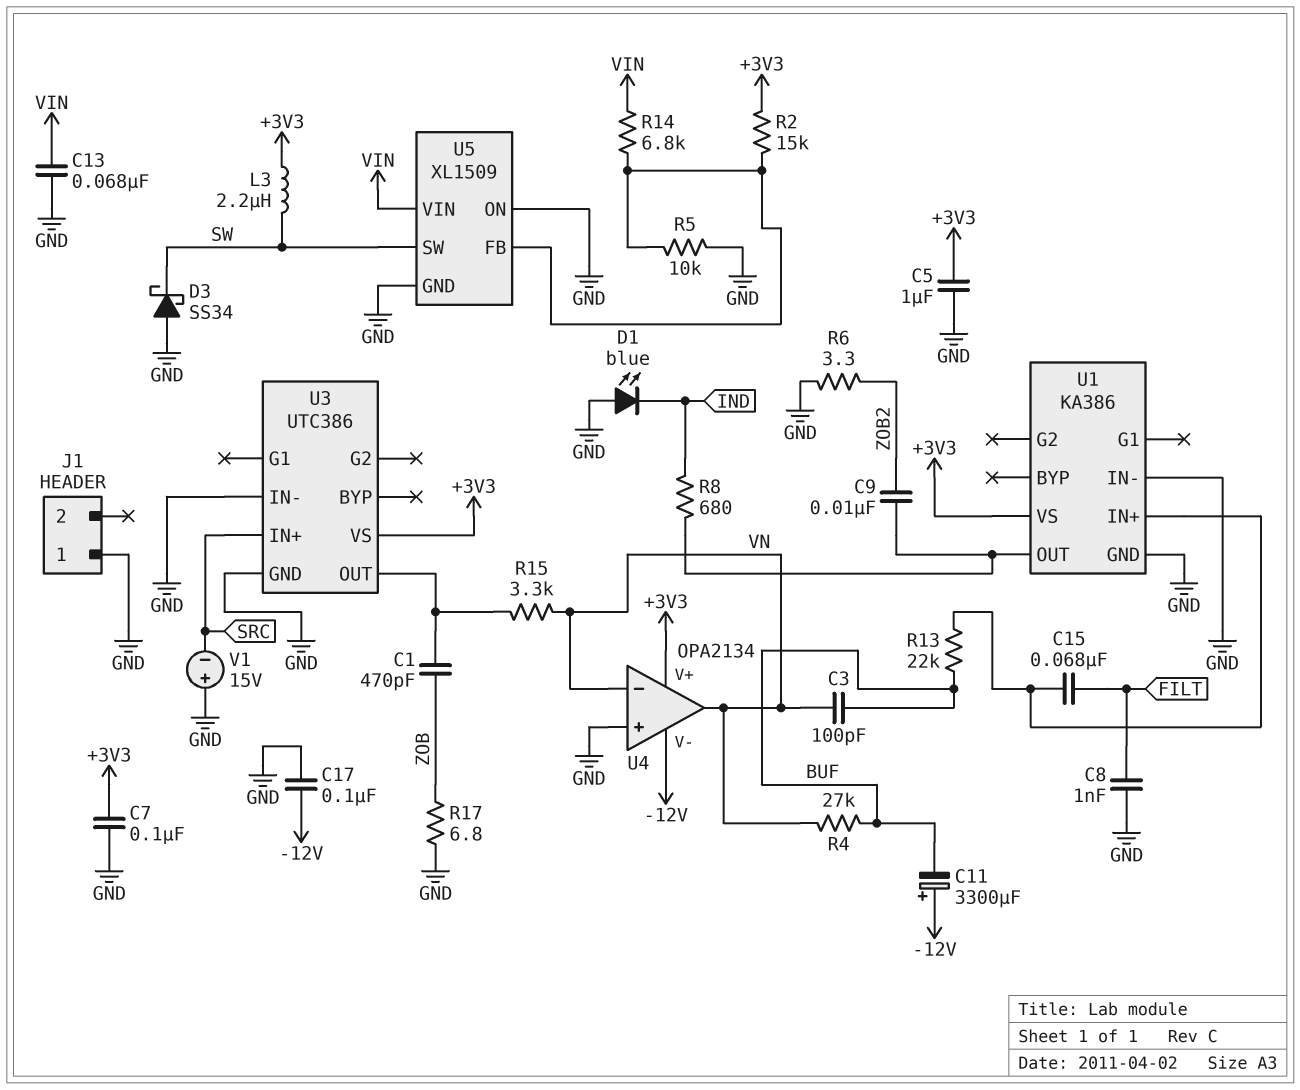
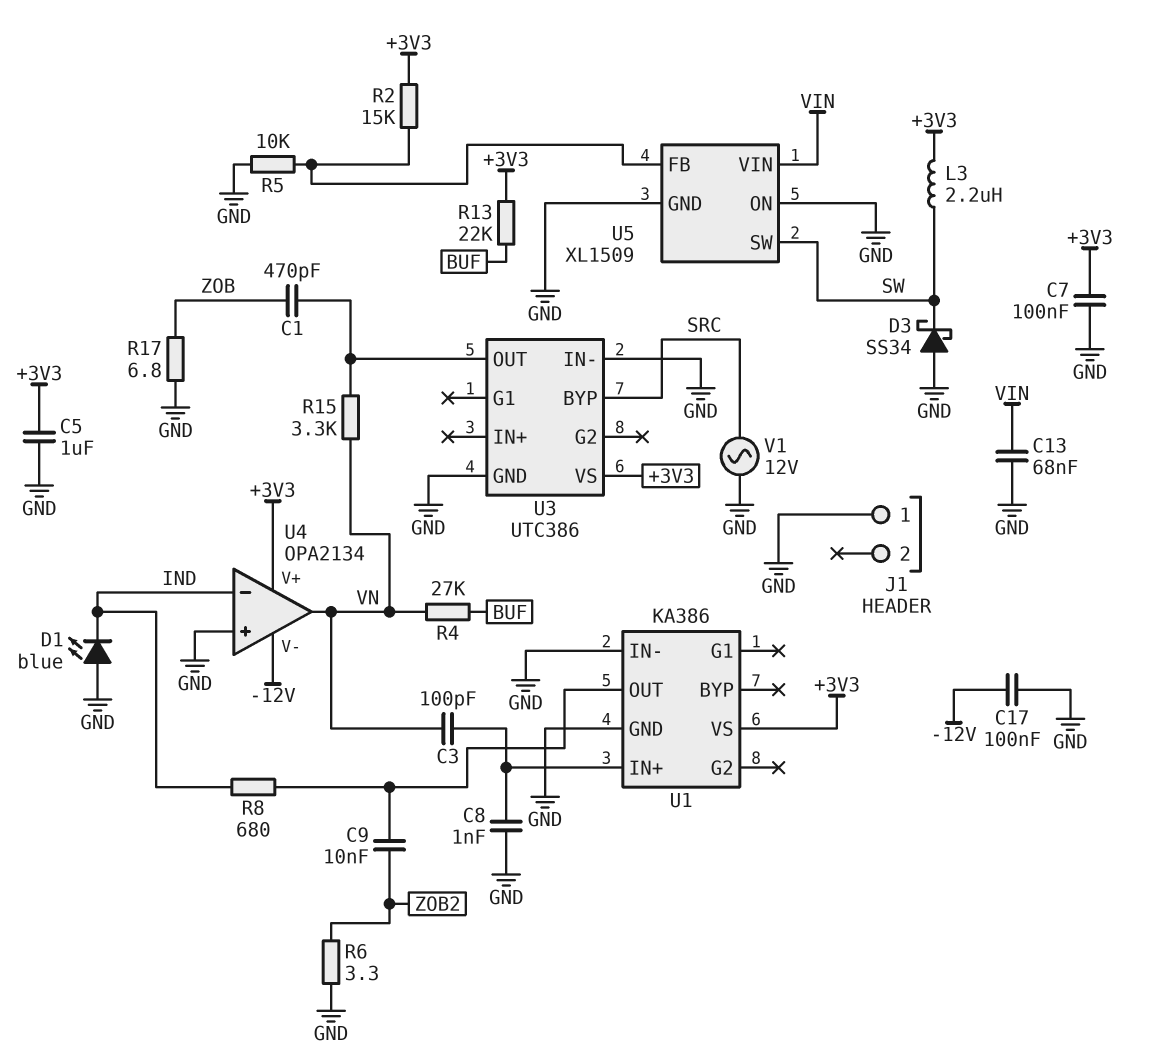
C3: 100pF (BUF, VN) -> 100pF (U1/IN+, VN)
C8: 1nF (FILT, GND) -> 1nF (GND, U1/IN+)
C11: 3300uF (plus -12V, minus BUF) -> none
C15: 68nF (FILT, U1/IN+) -> none
R13: 22k (BUF, U1/IN+) -> 22k (+3V3, BUF)
R14: 6.8k (U5/FB, VIN) -> none
U3 pin BYP: none -> SRC
U3 pin IN+: SRC -> none
U4 pin in-: VN -> IND
V1: 15V (plus GND, minus SRC) -> AC 12V (GND, SRC)

